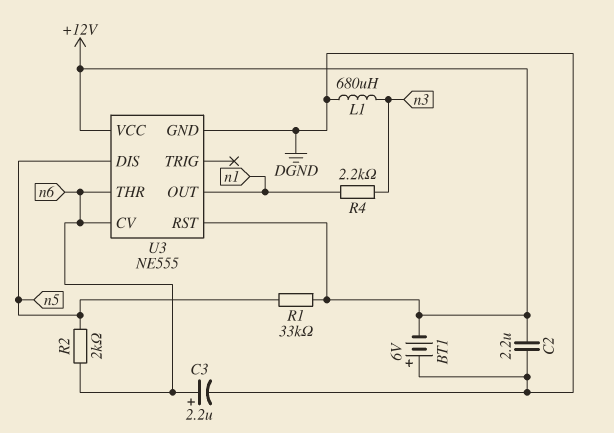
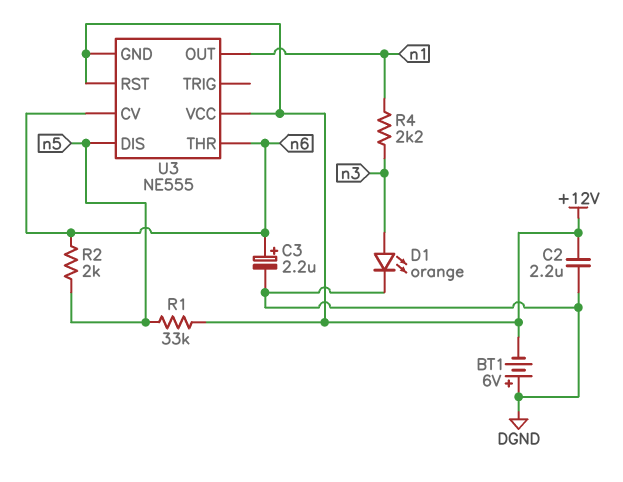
D1: none -> LED orange (A n3, K DGND)
L1: 680uH (DGND, n3) -> none
U3 pin GND: DGND -> +12V

